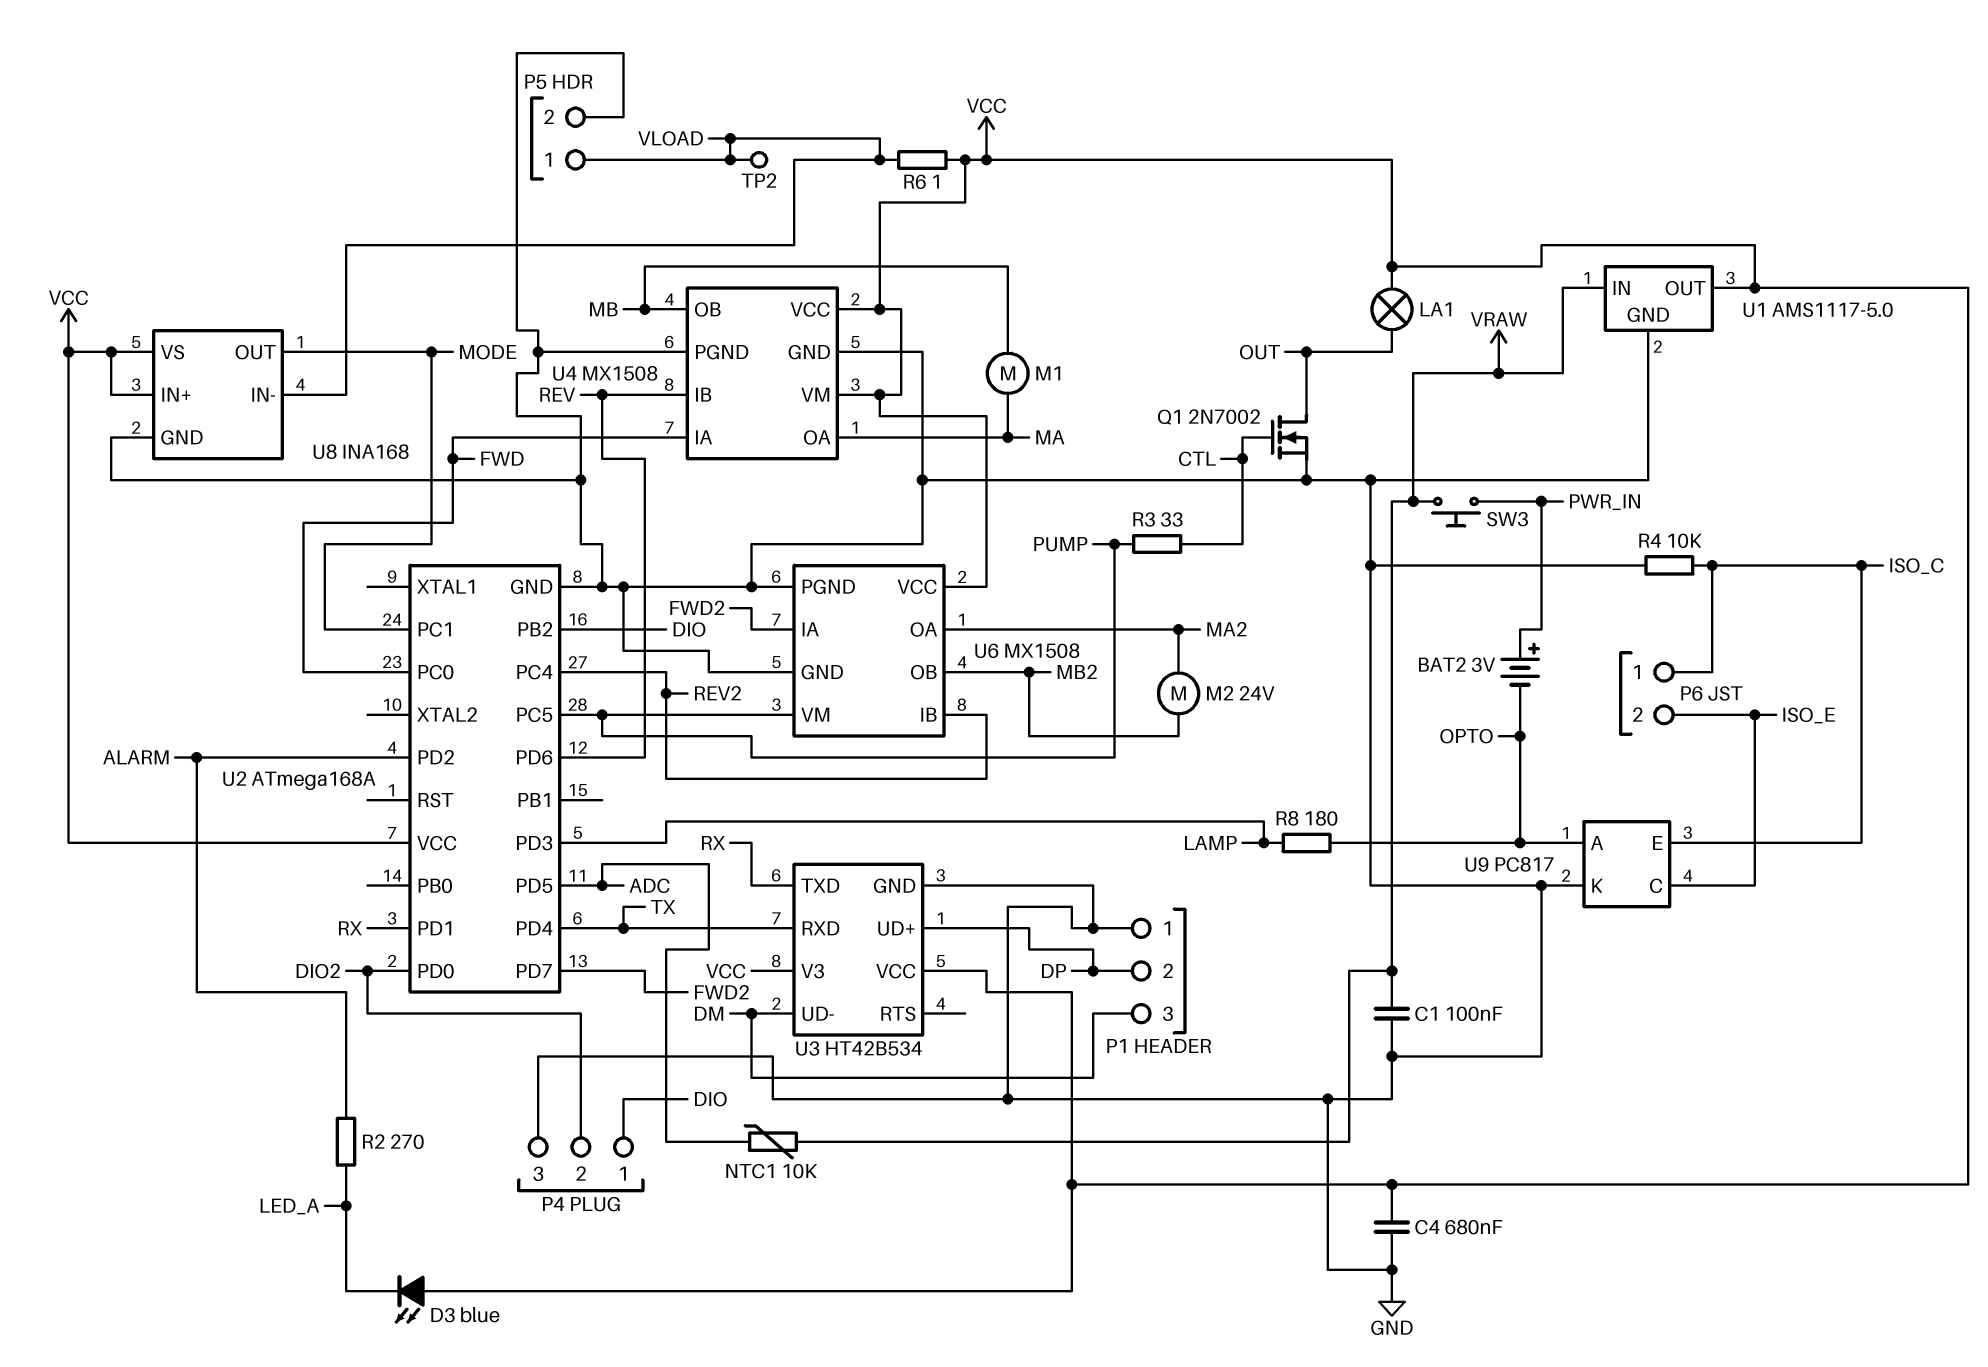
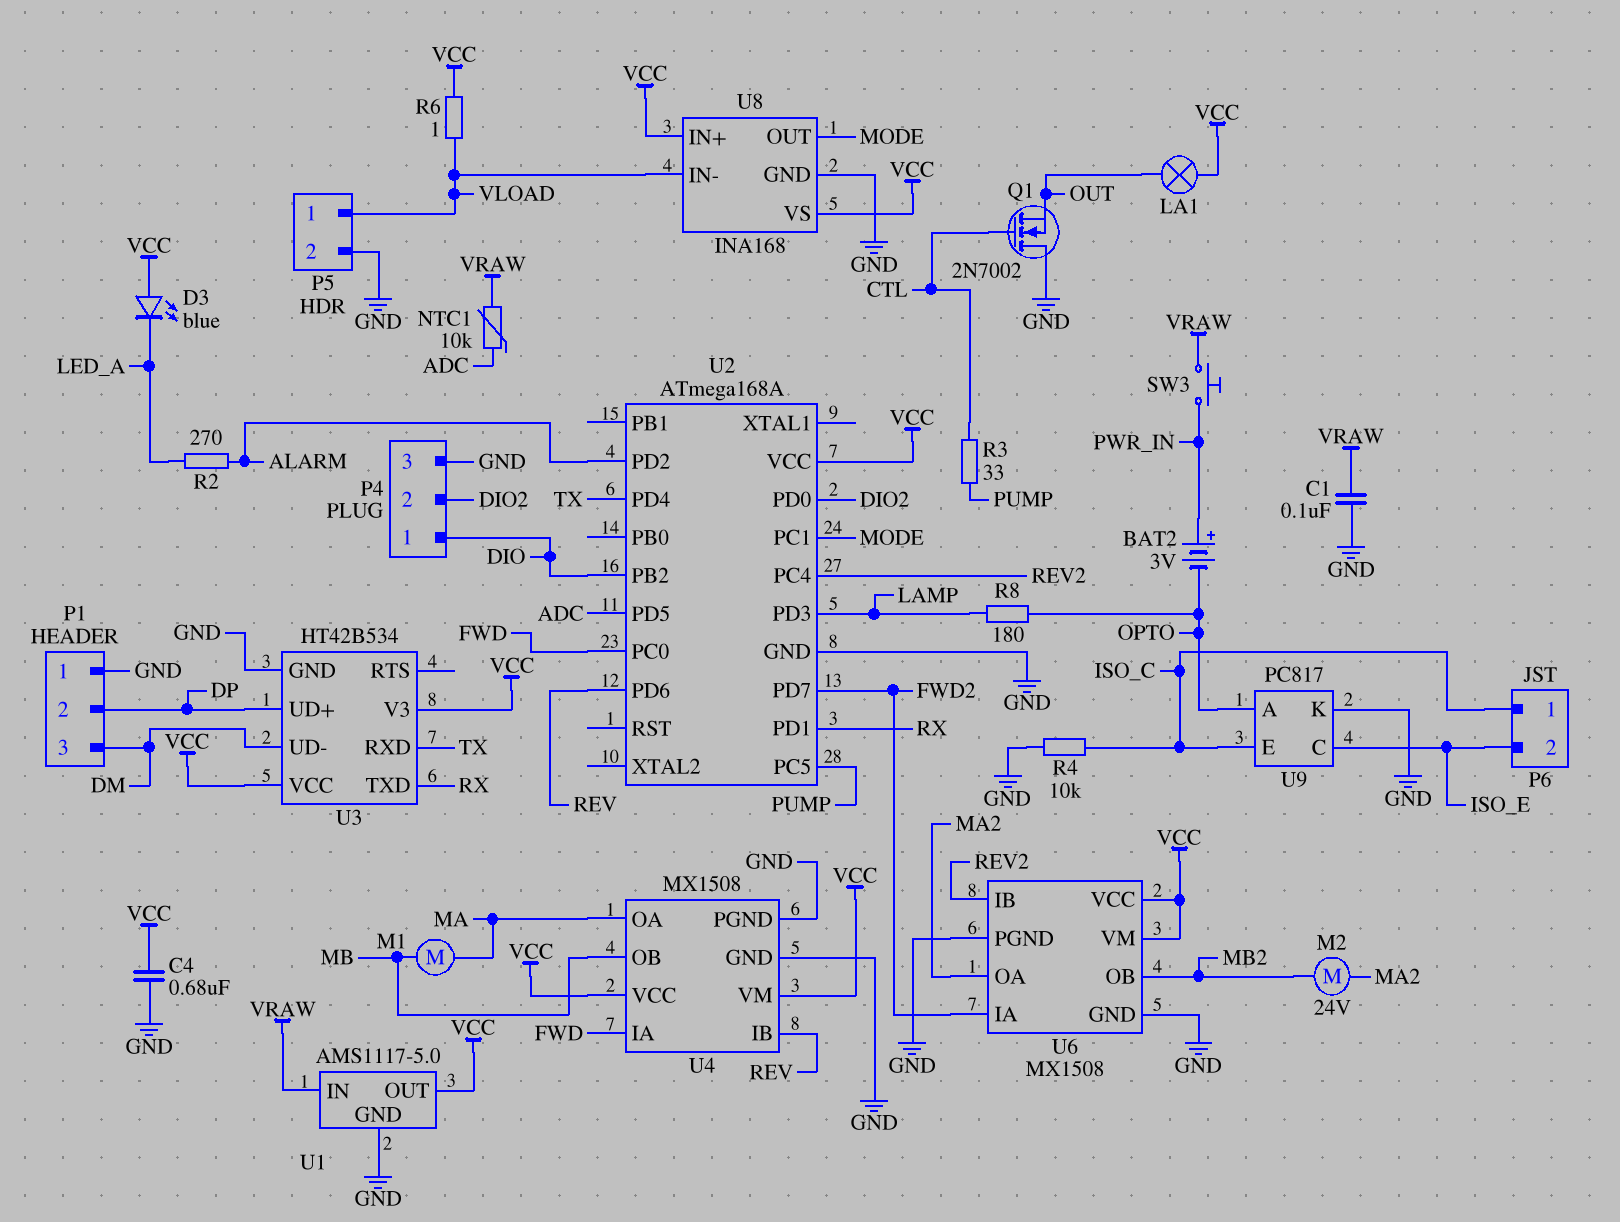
Q1: NMOS 2N7002 (G CTL, D OUT, S GND) -> NMOS 2N7002 (G CTL, D GND, S OUT)
TP2: test point (VLOAD) -> none
U6 pin VM: PUMP -> VCC

